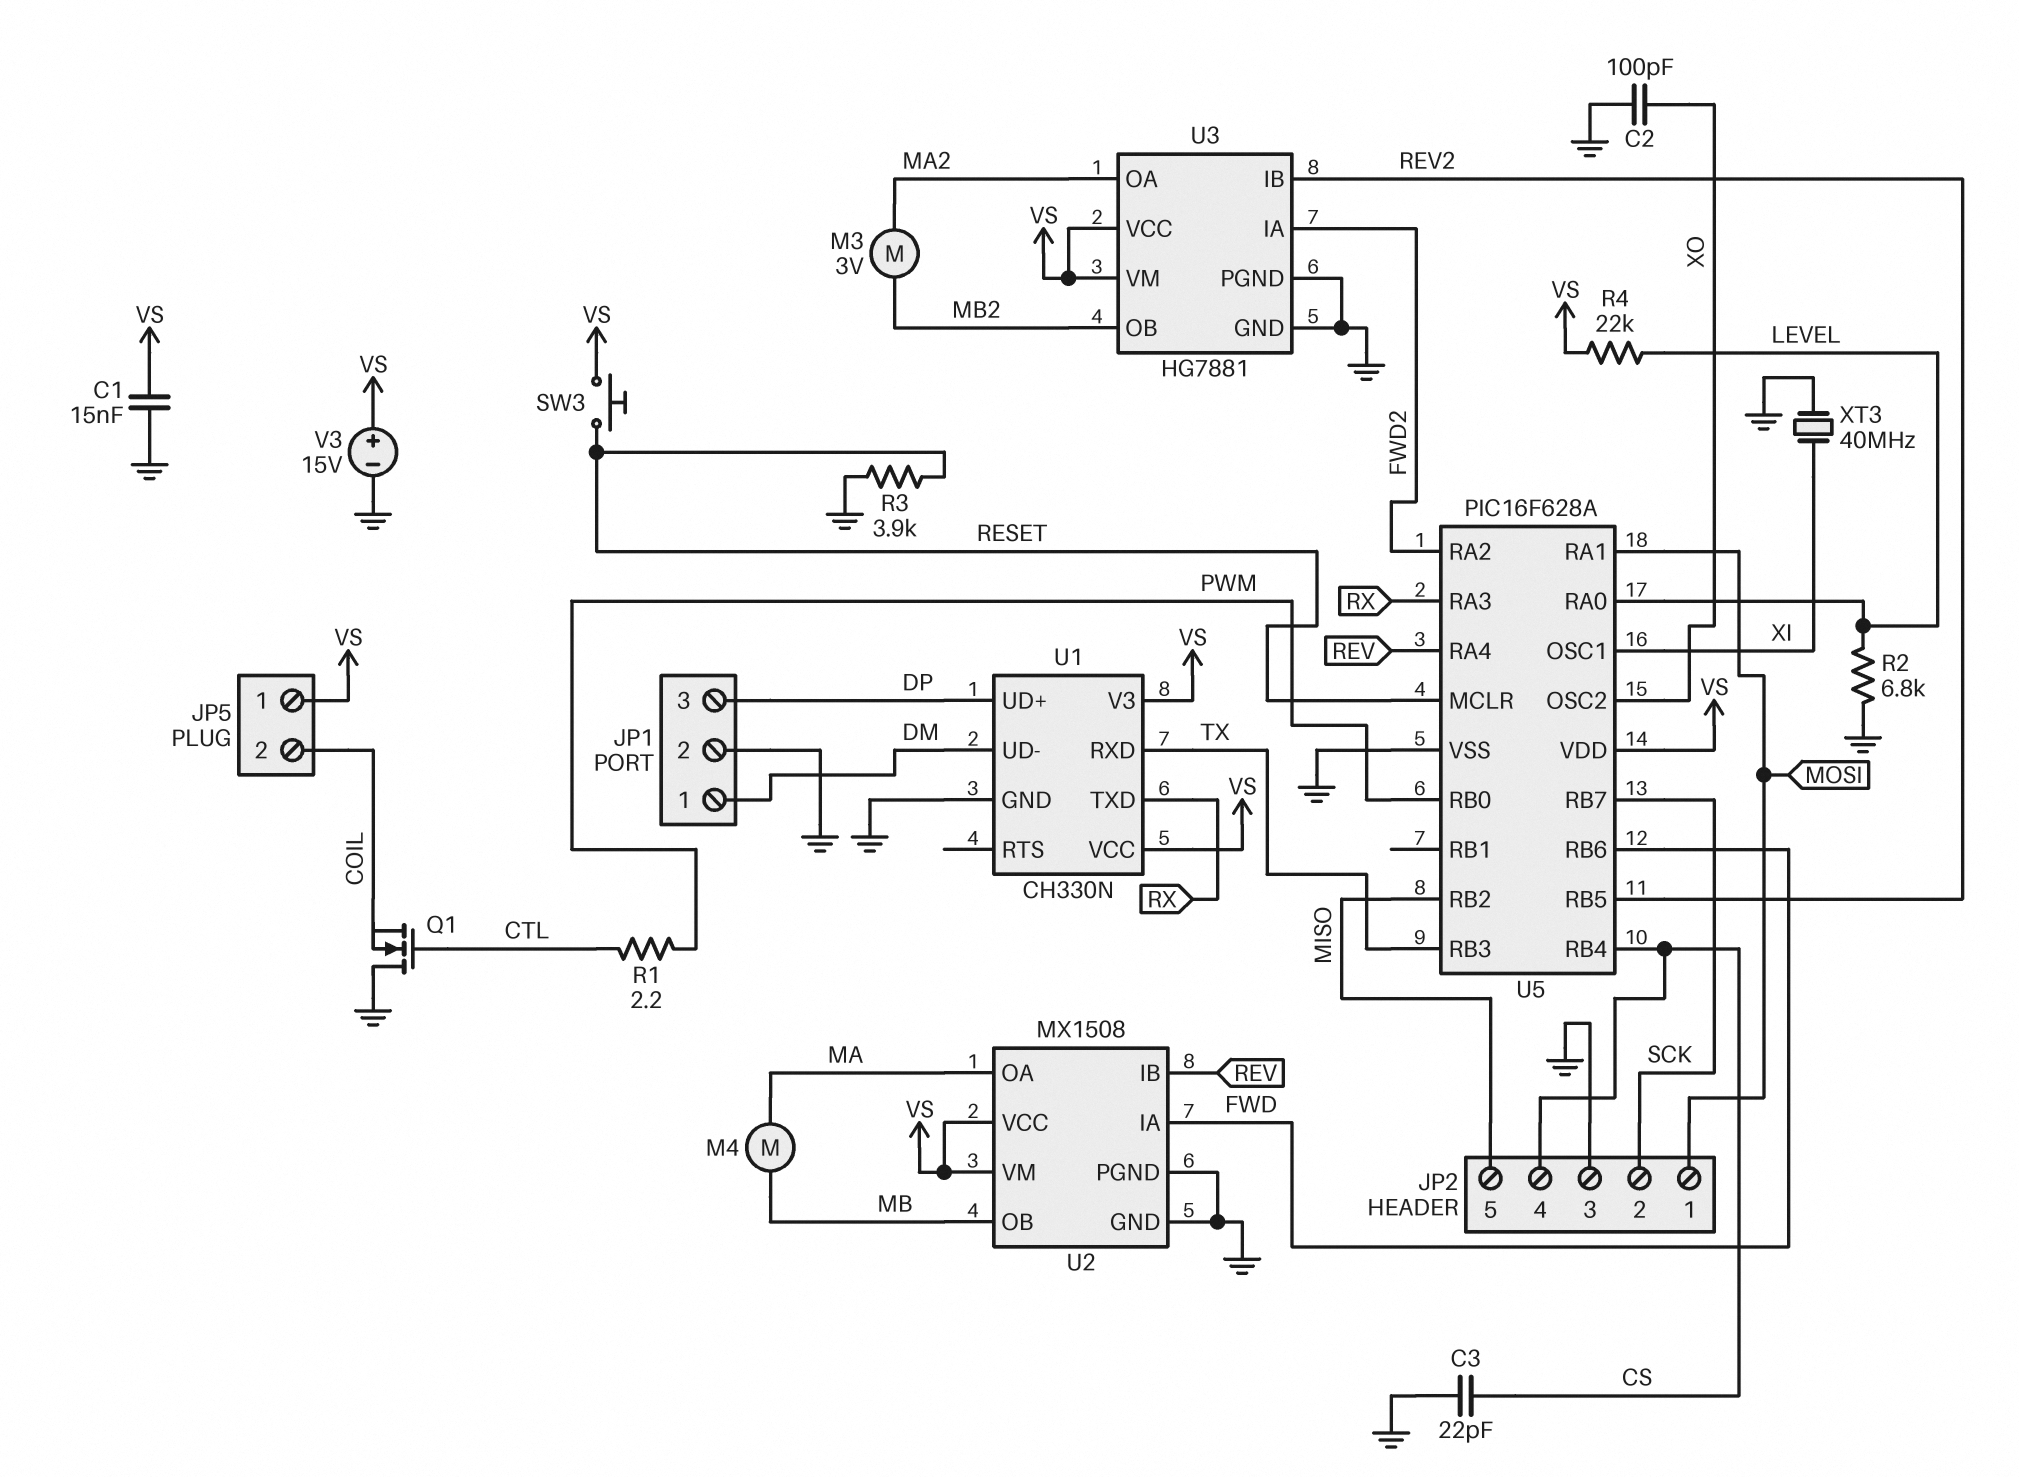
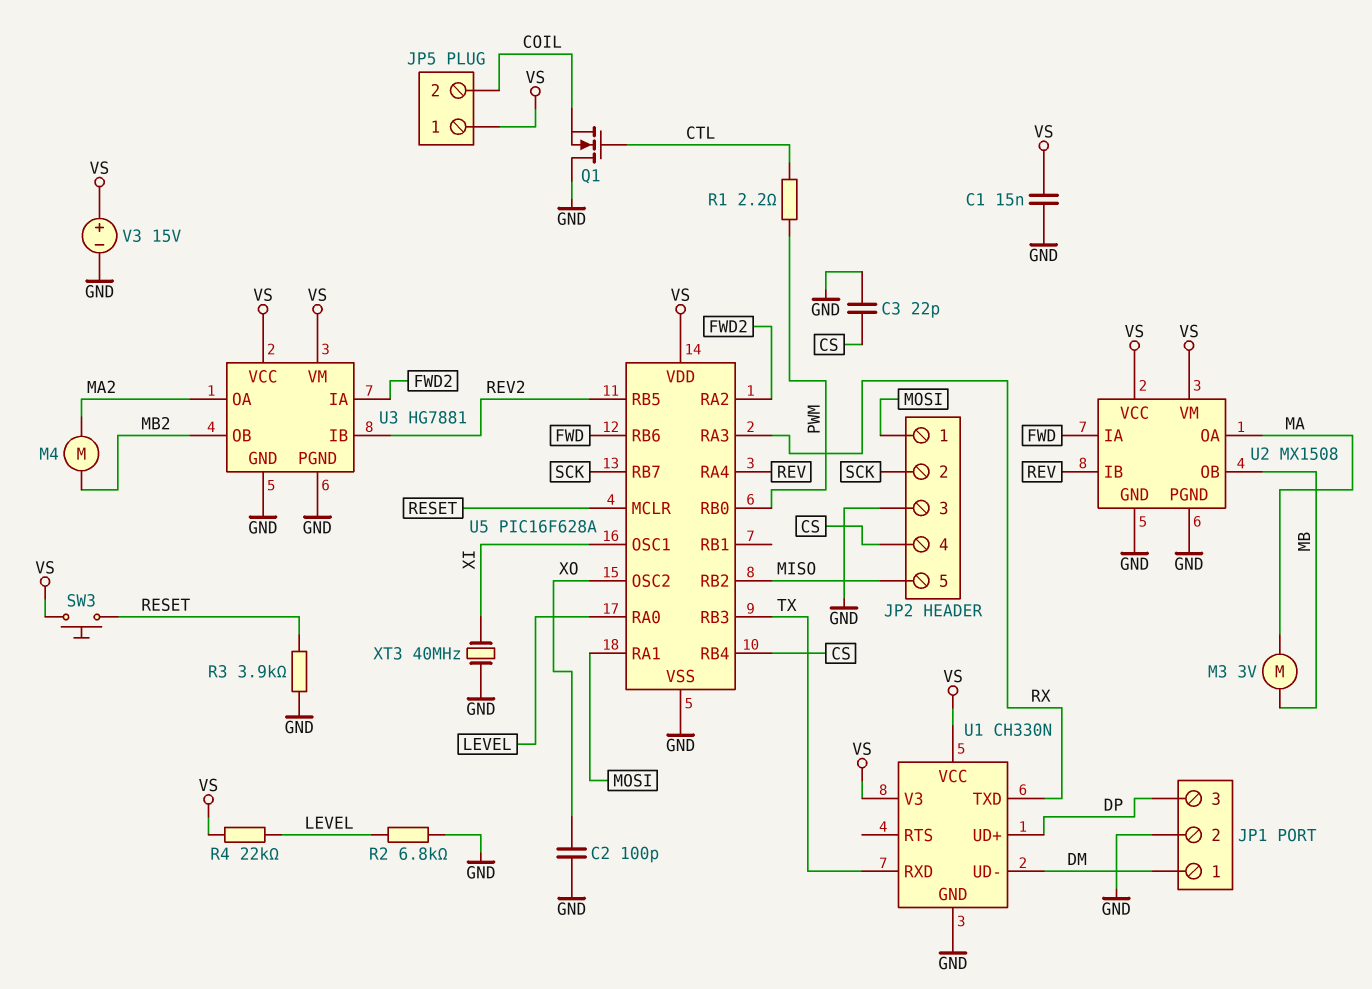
M3: motor 3V (MA2, MB2) -> motor 3V (MA, MB)
M4: motor (MA, MB) -> motor (MA2, MB2)

